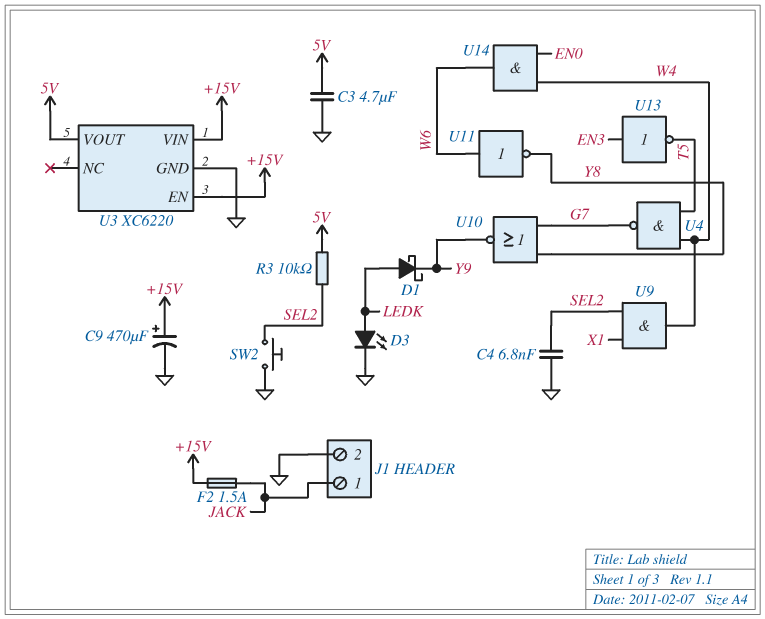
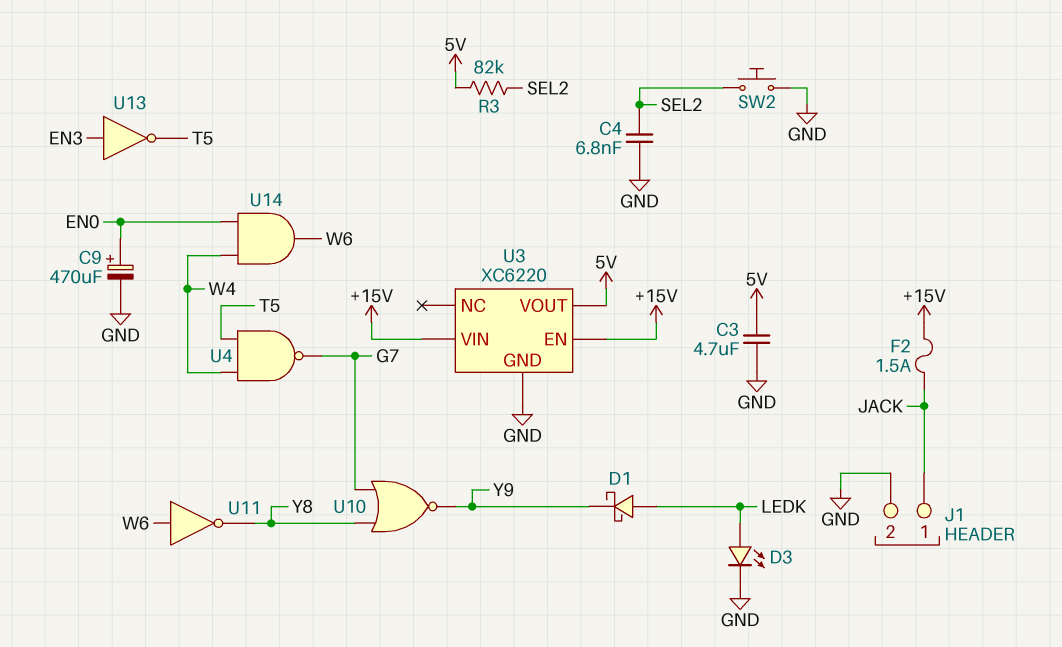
C9: 470uF (plus +15V, minus GND) -> 470uF (plus EN0, minus GND)
R3: 10k (5V, SEL2) -> 82k (5V, SEL2)
U9: AND (in SEL2, in X1, out W4) -> none

